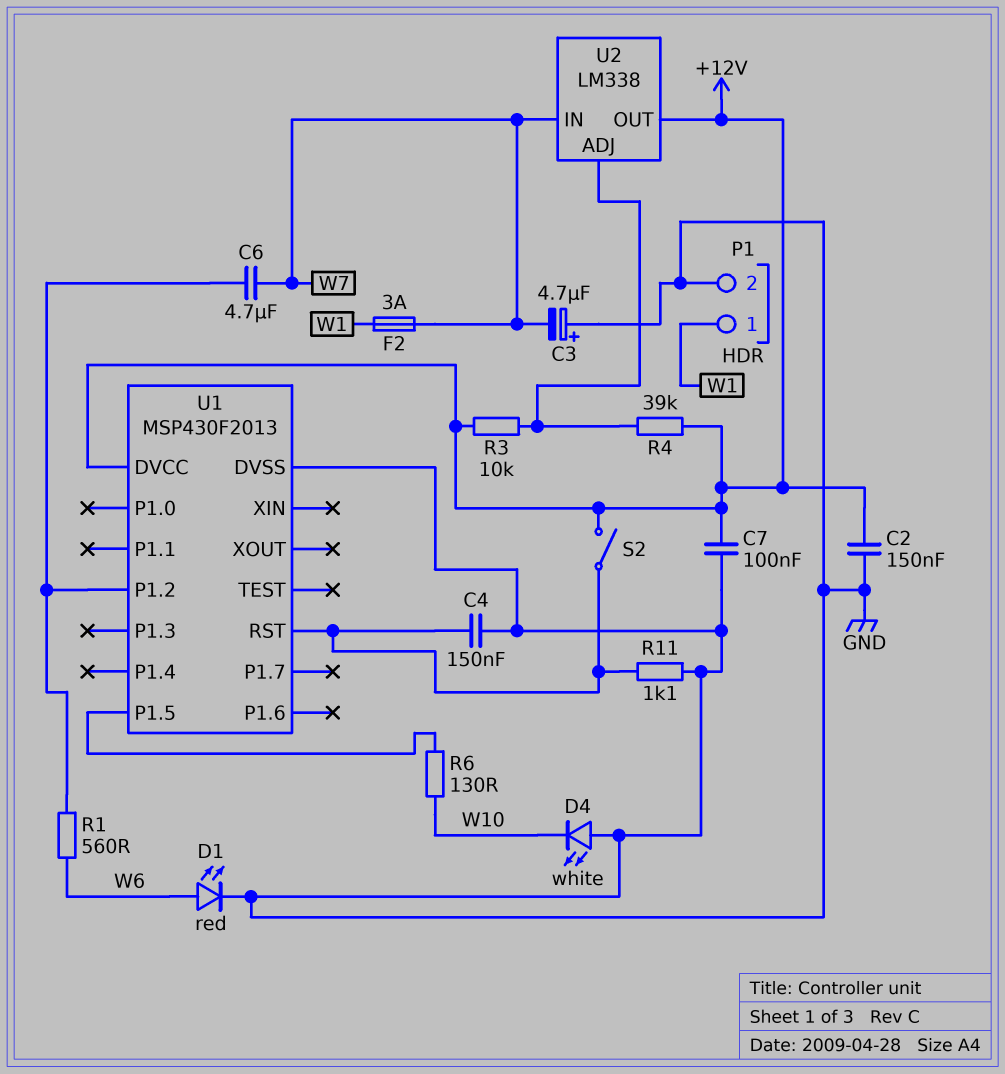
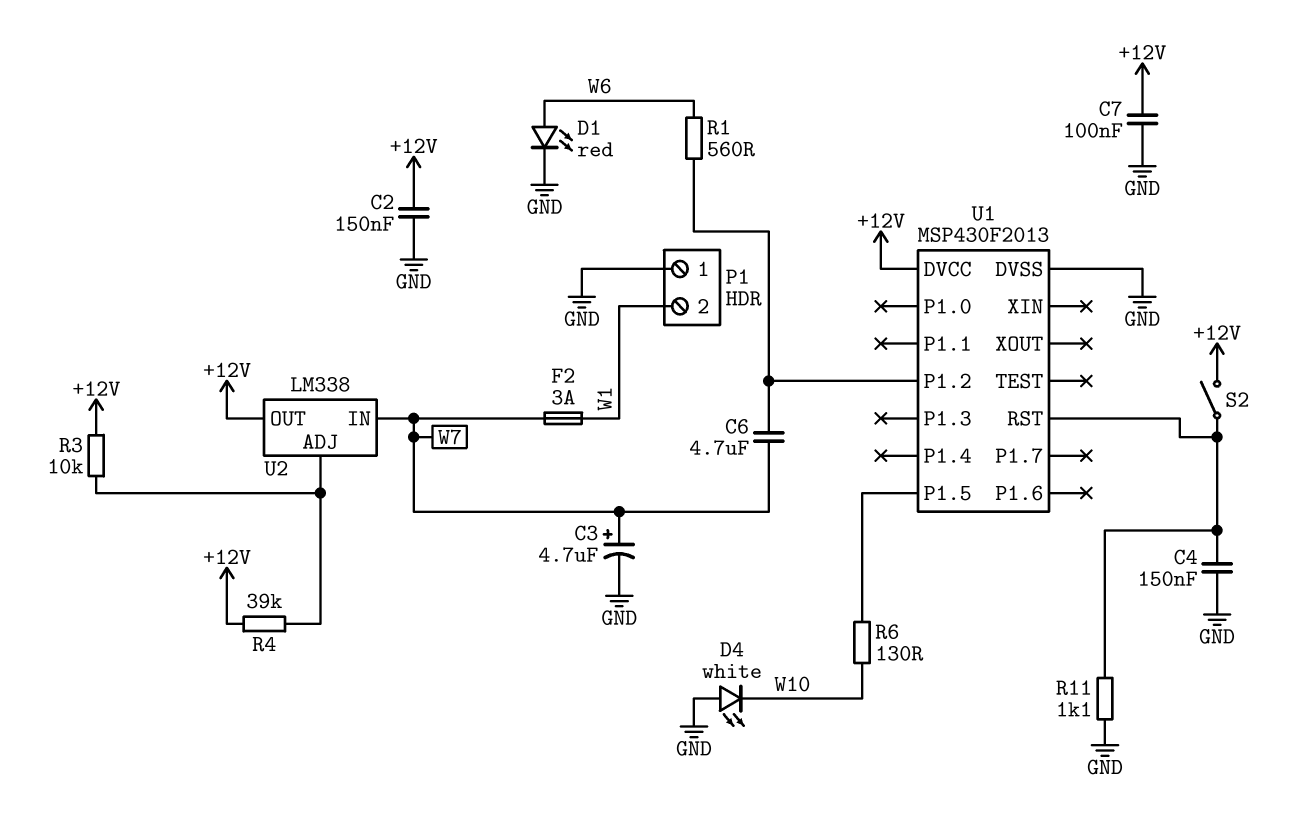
C3: 4.7uF (plus GND, minus W7) -> 4.7uF (plus W7, minus GND)
P1 pin 1: W1 -> GND
P1 pin 2: GND -> W1

